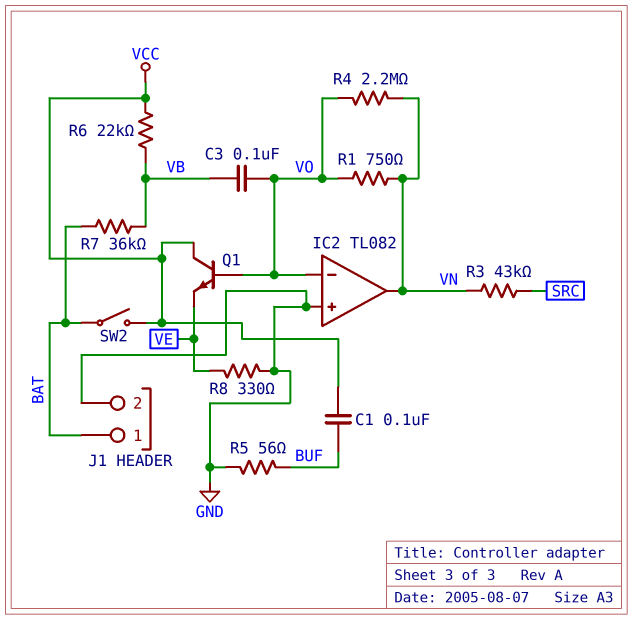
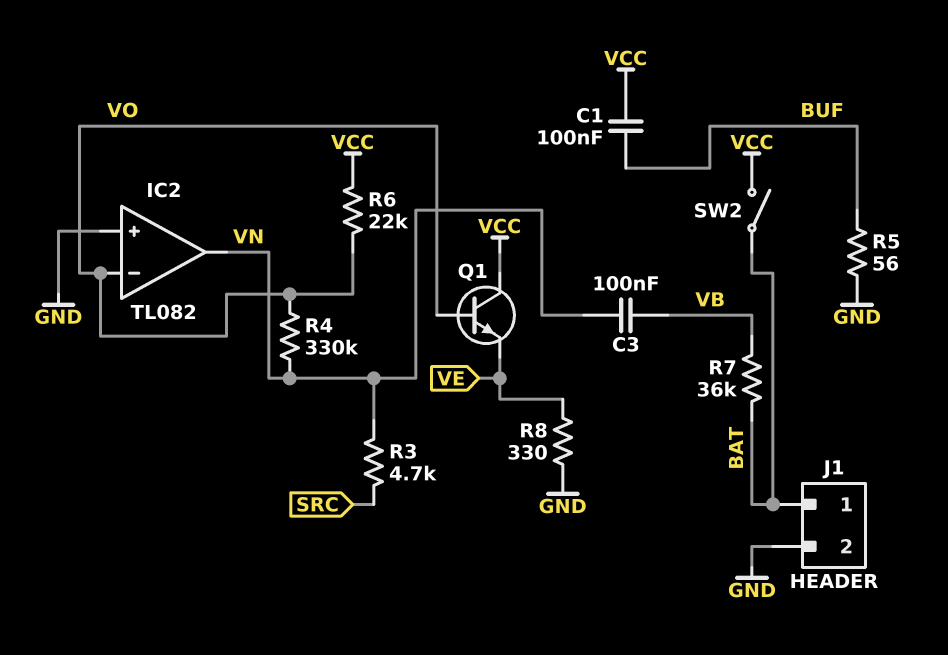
C3: 100nF (VB, VO) -> 100nF (VB, VN)
R1: 750 (VN, VO) -> none
R3: 43k (SRC, VN) -> 4.7k (SRC, VN)
R4: 2.2M (VN, VO) -> 330k (VN, VO)
R6: 22k (VB, VCC) -> 22k (VCC, VO)

